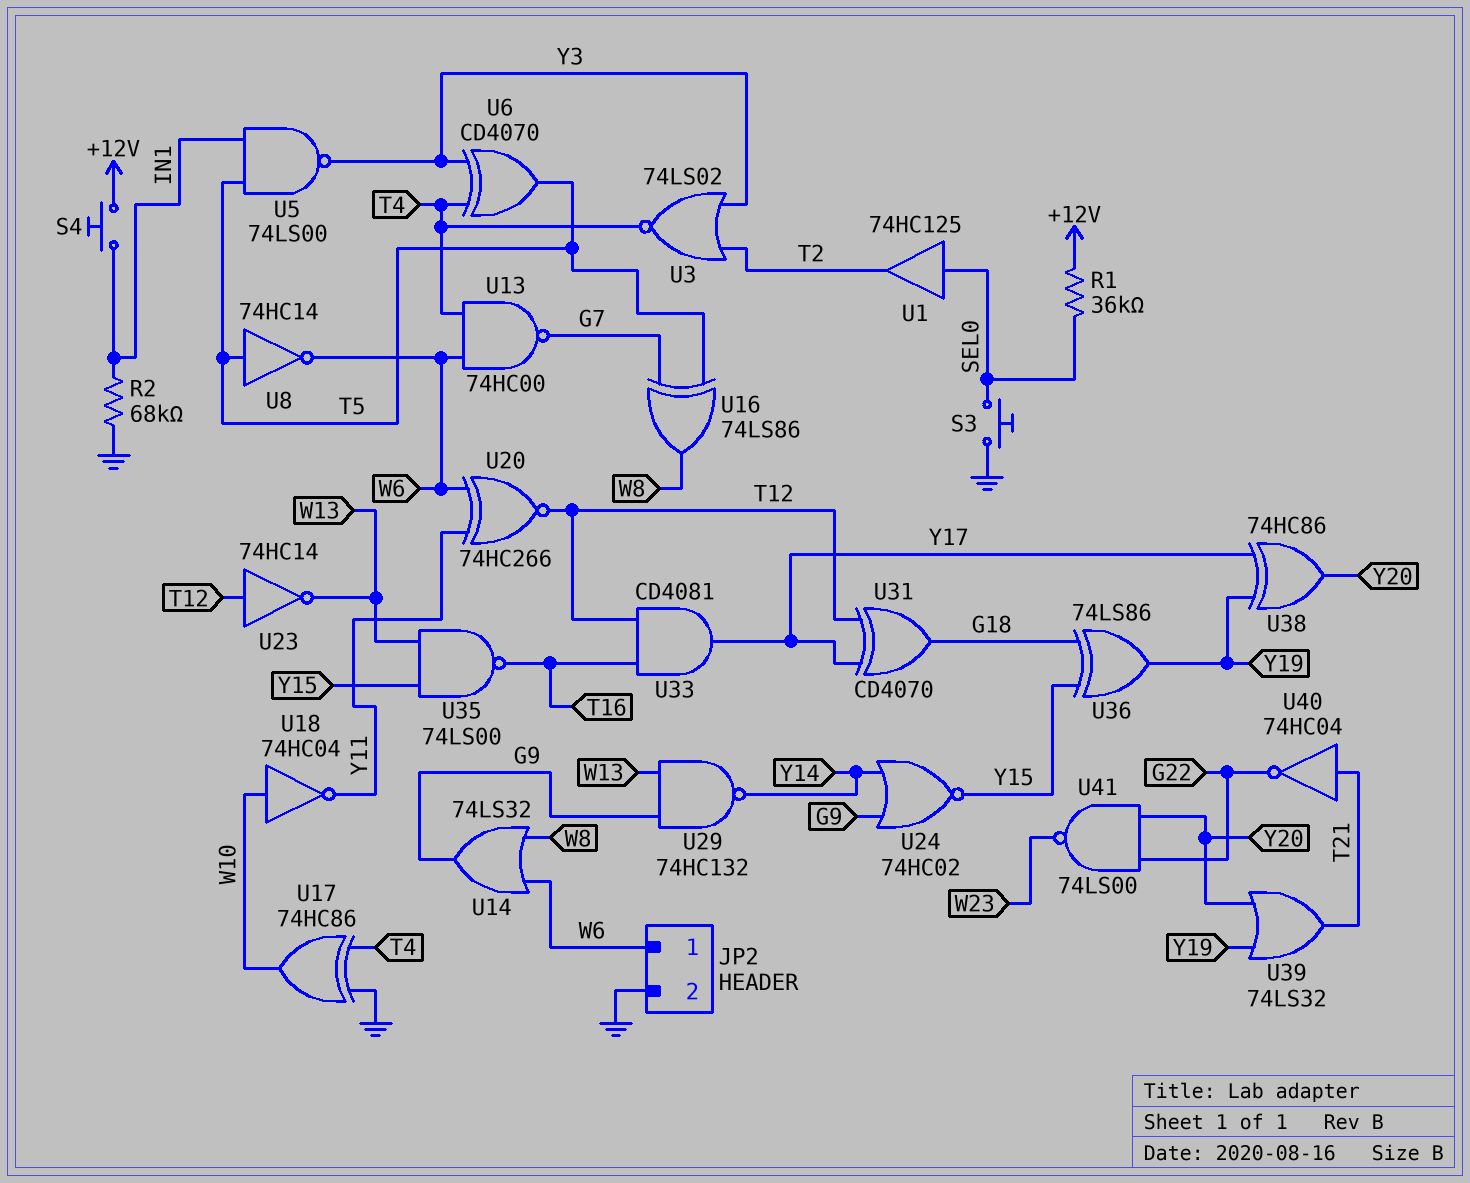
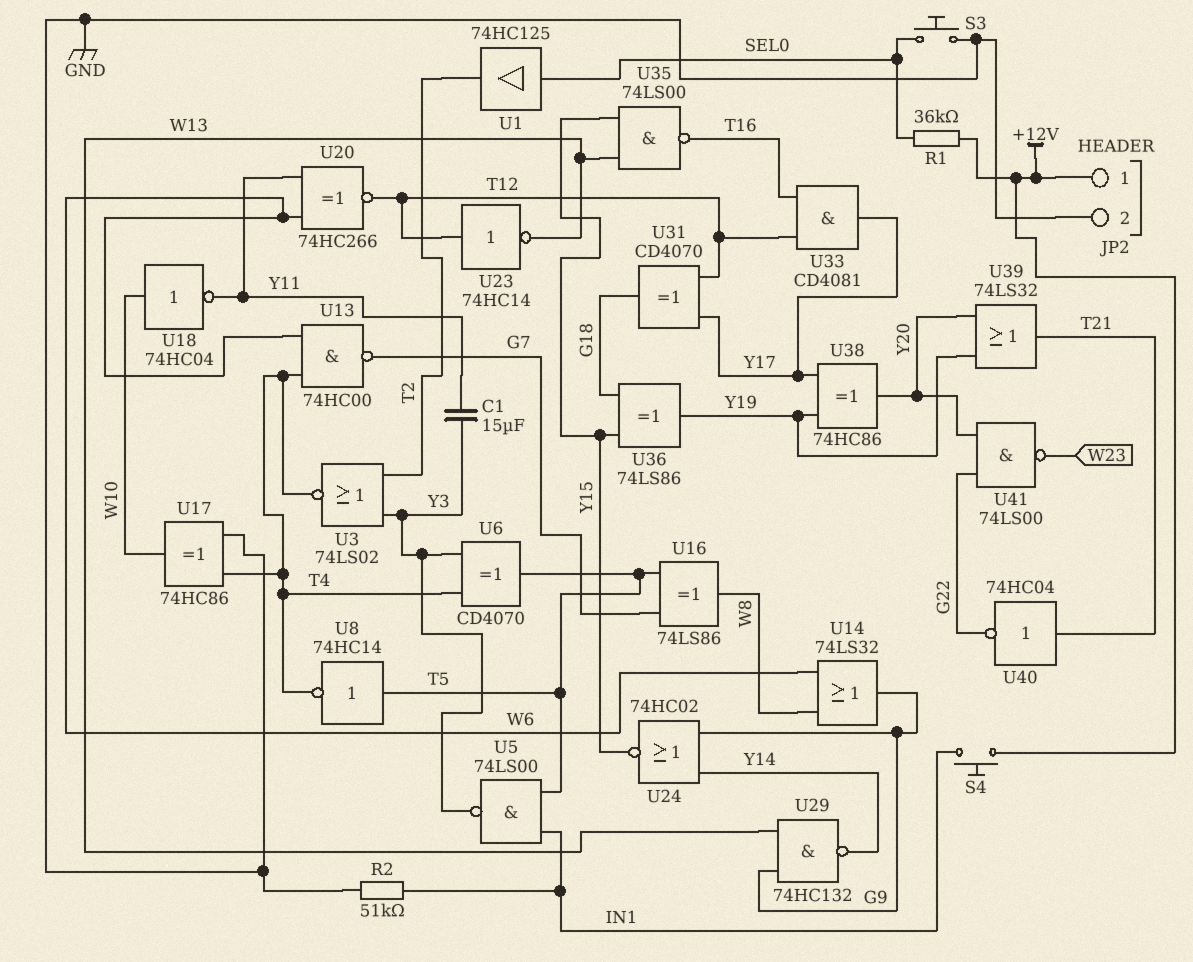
C1: none -> 15uF (Y3, Y11)
JP2 pin 1: W6 -> +12V
R2: 68k (GND, IN1) -> 51k (GND, IN1)
U8: NOT 74HC14 (in T5, out W6) -> NOT 74HC14 (in T5, out T4)

